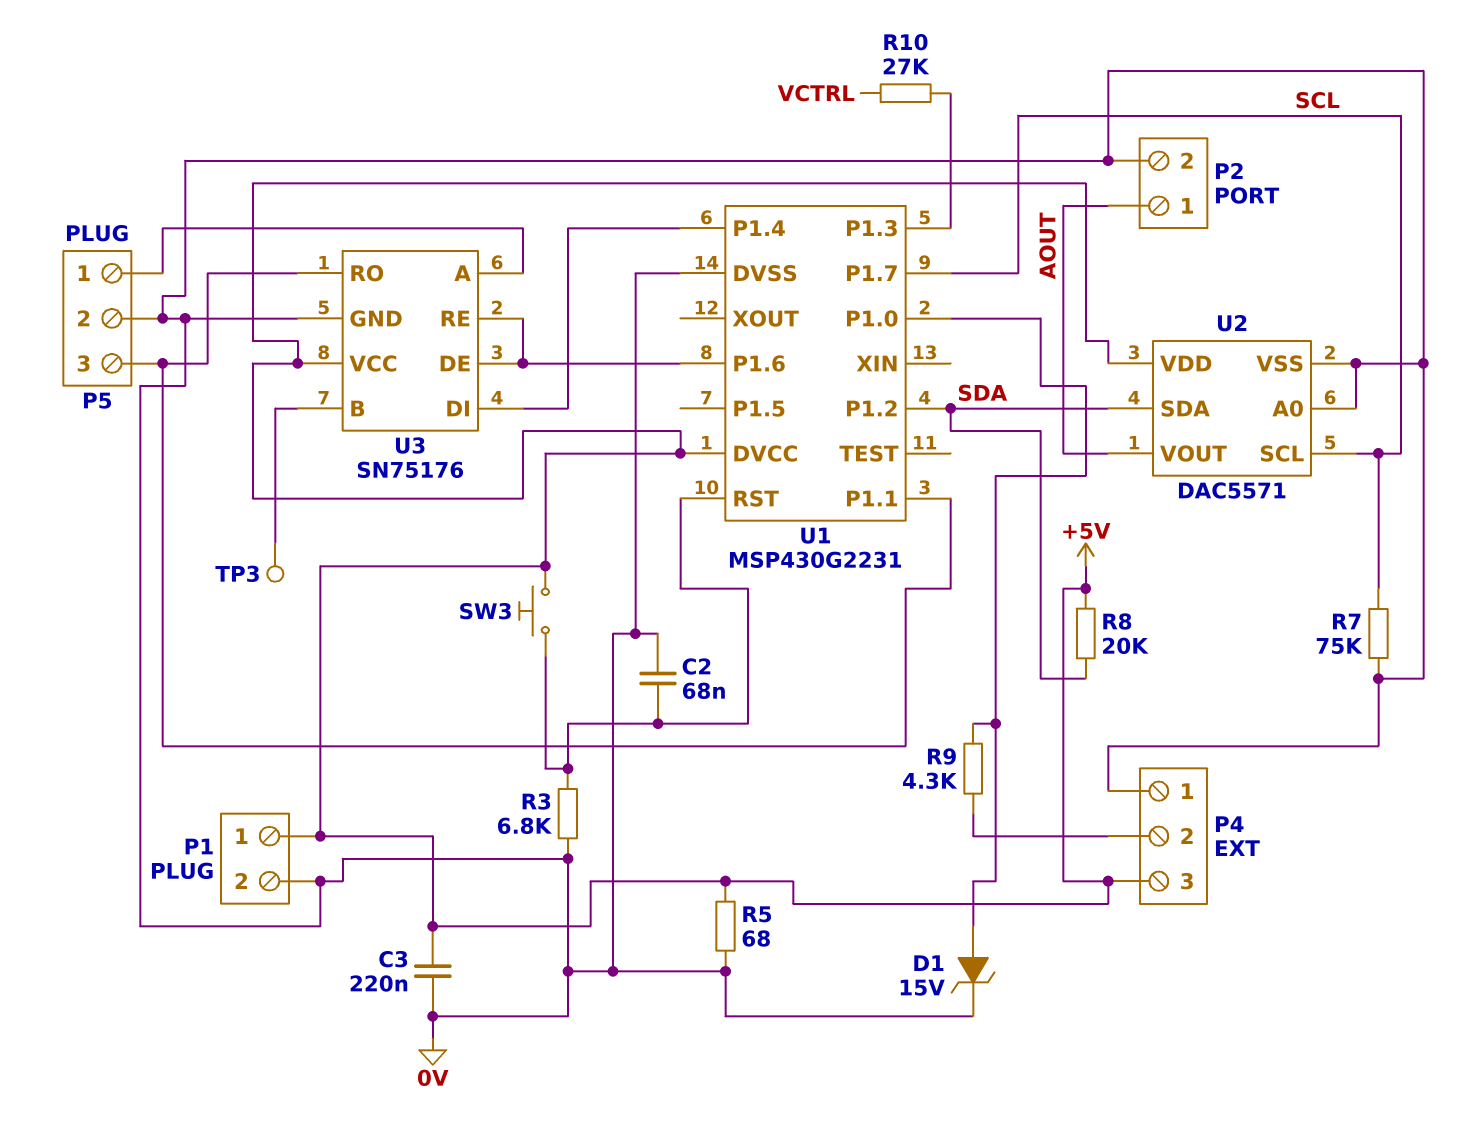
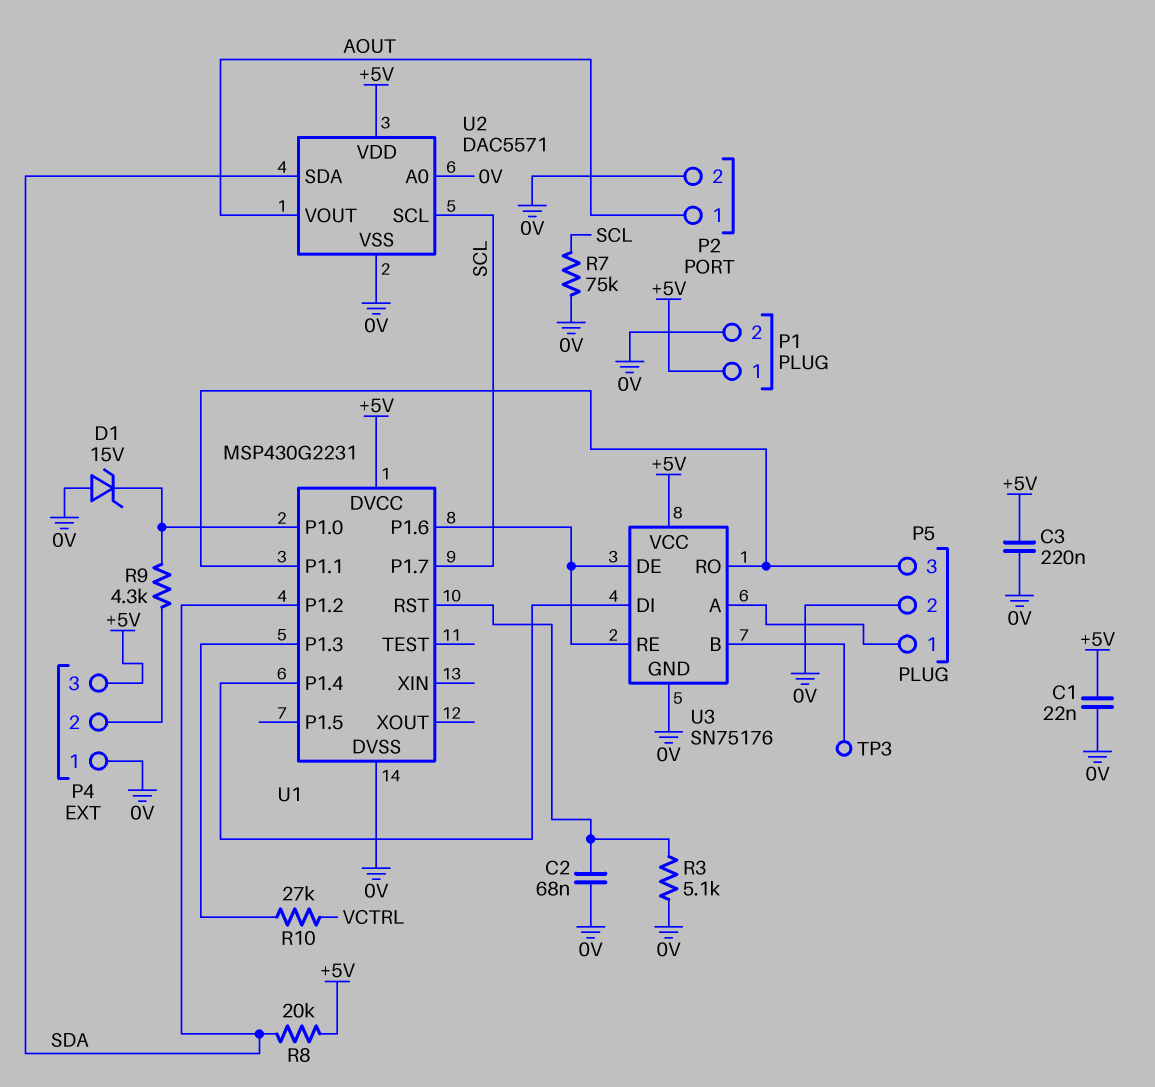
C1: none -> 22nF (+5V, 0V)
D1: zener 15V (A U1/P1.0, K 0V) -> zener 15V (A 0V, K U1/P1.0)
R3: 6.8k (0V, U1/RST) -> 5.1k (0V, U1/RST)
R5: 68 (+5V, 0V) -> none
SW3: button (+5V, U1/RST) -> none

